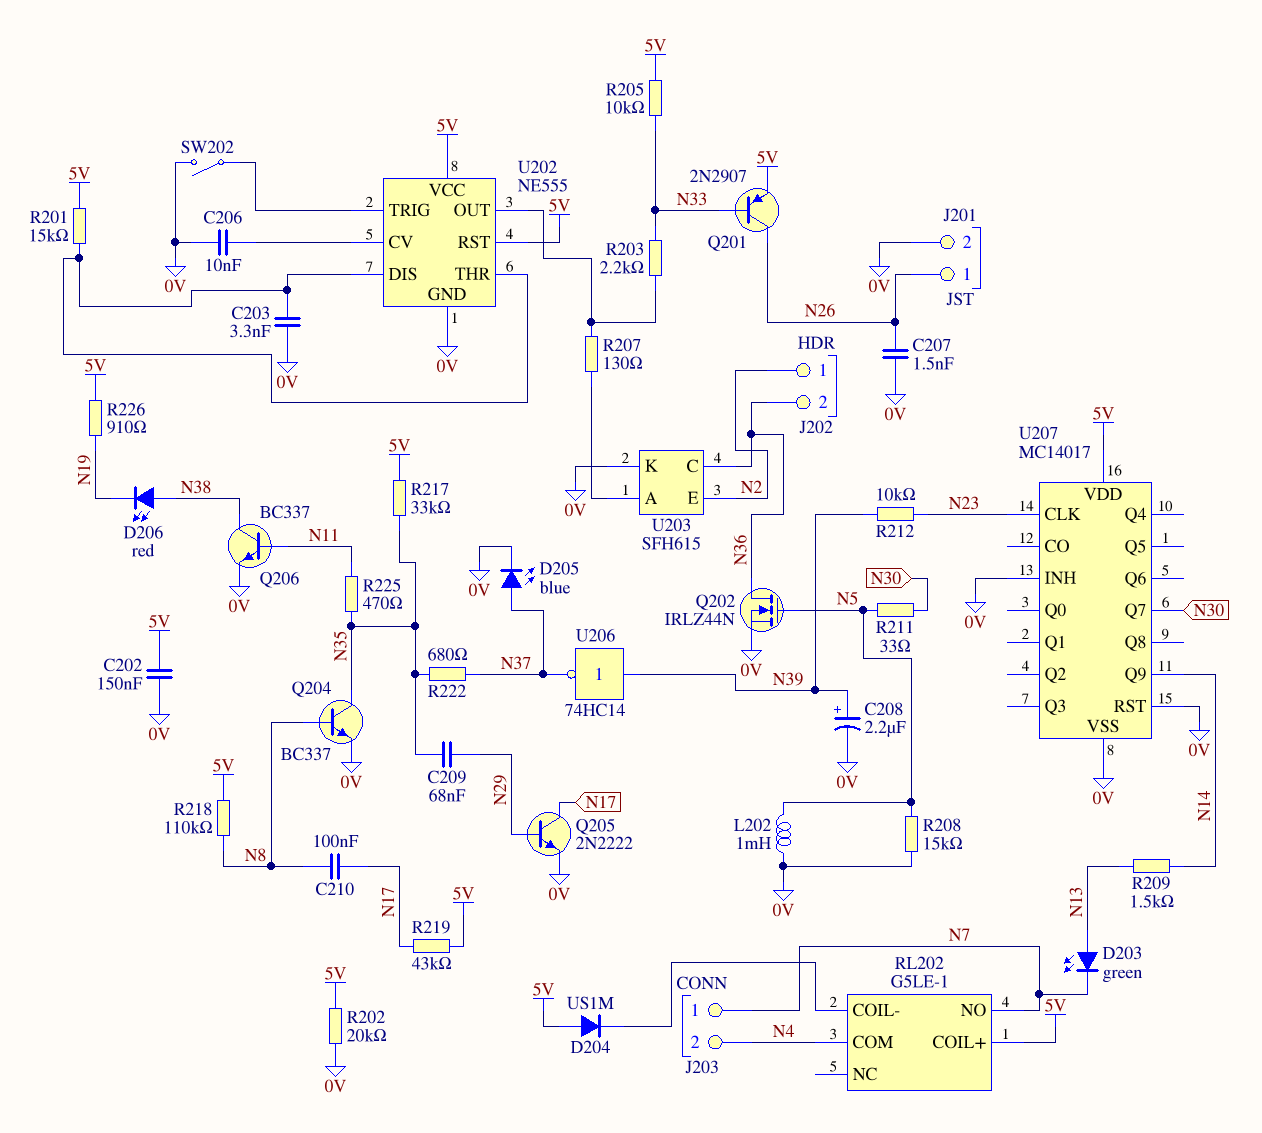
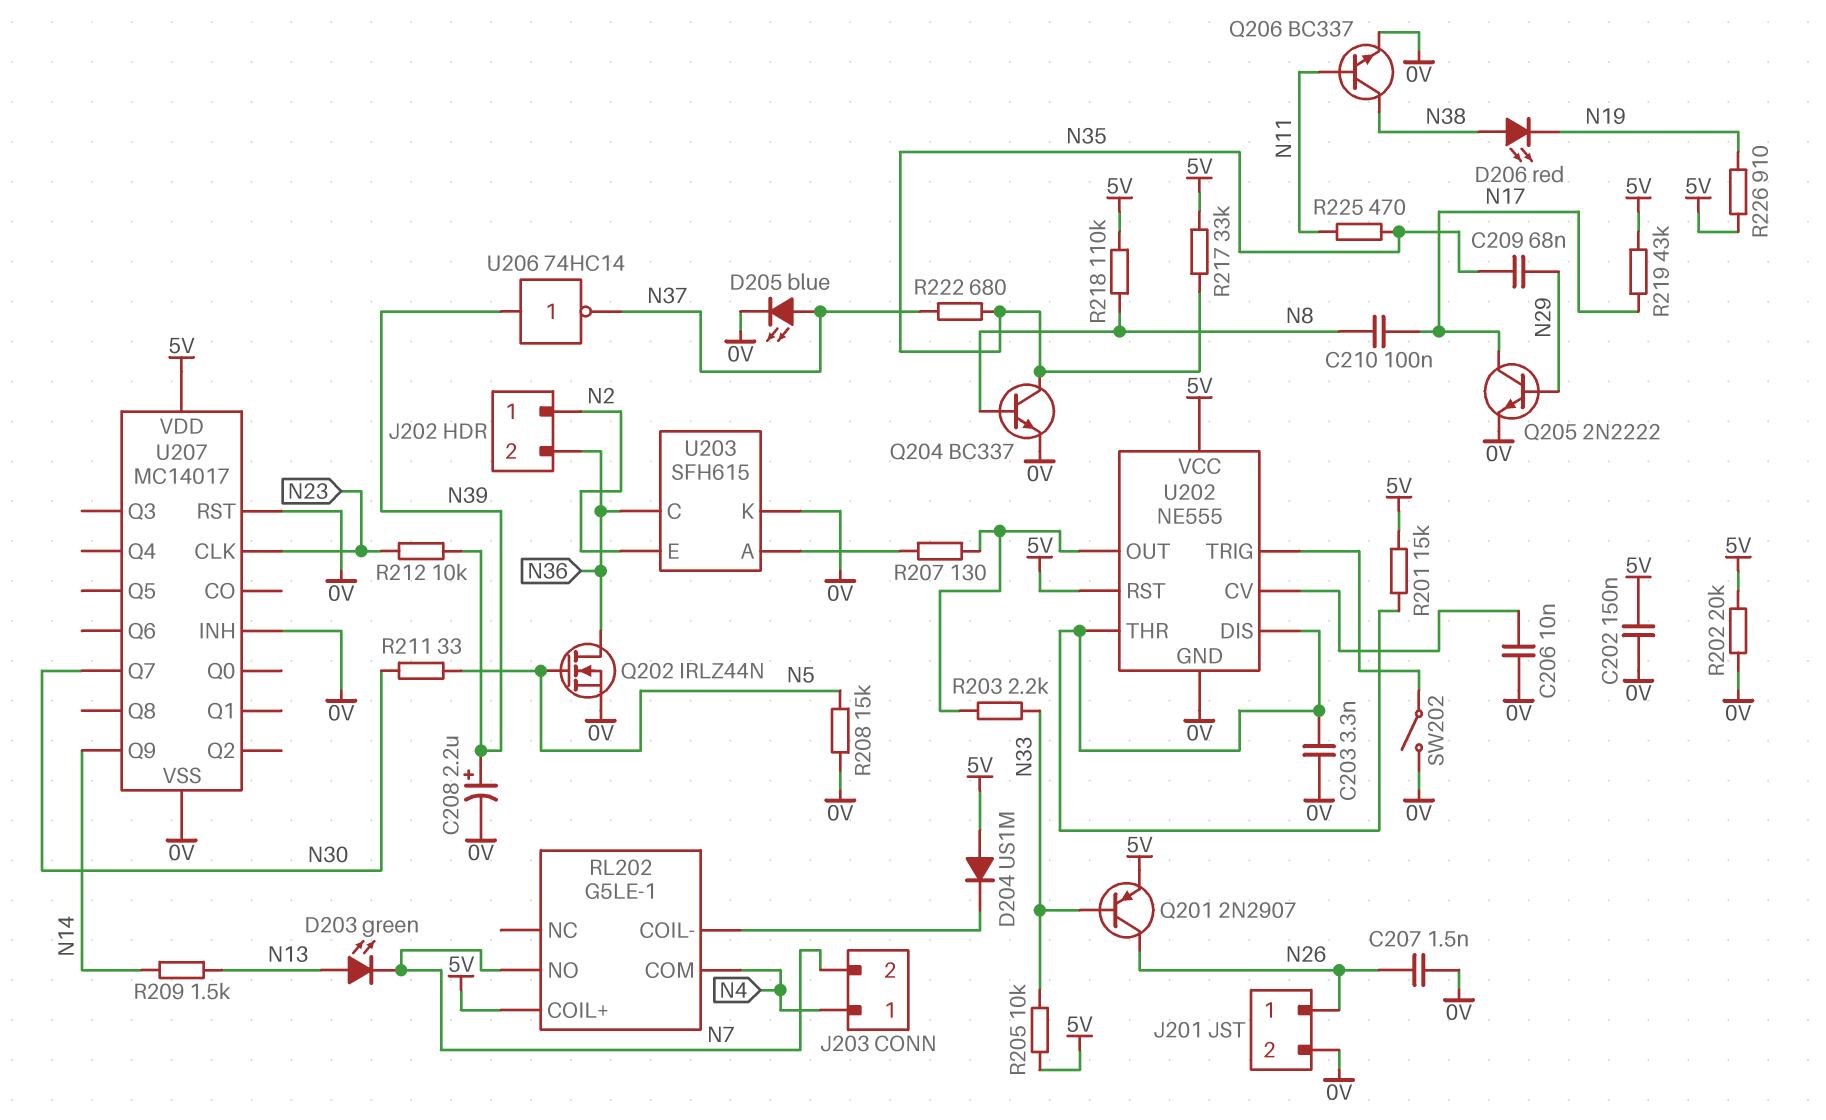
J203 pin 1: N7 -> N4
J203 pin 2: N4 -> N7
L202: 1mH (0V, N5) -> none

